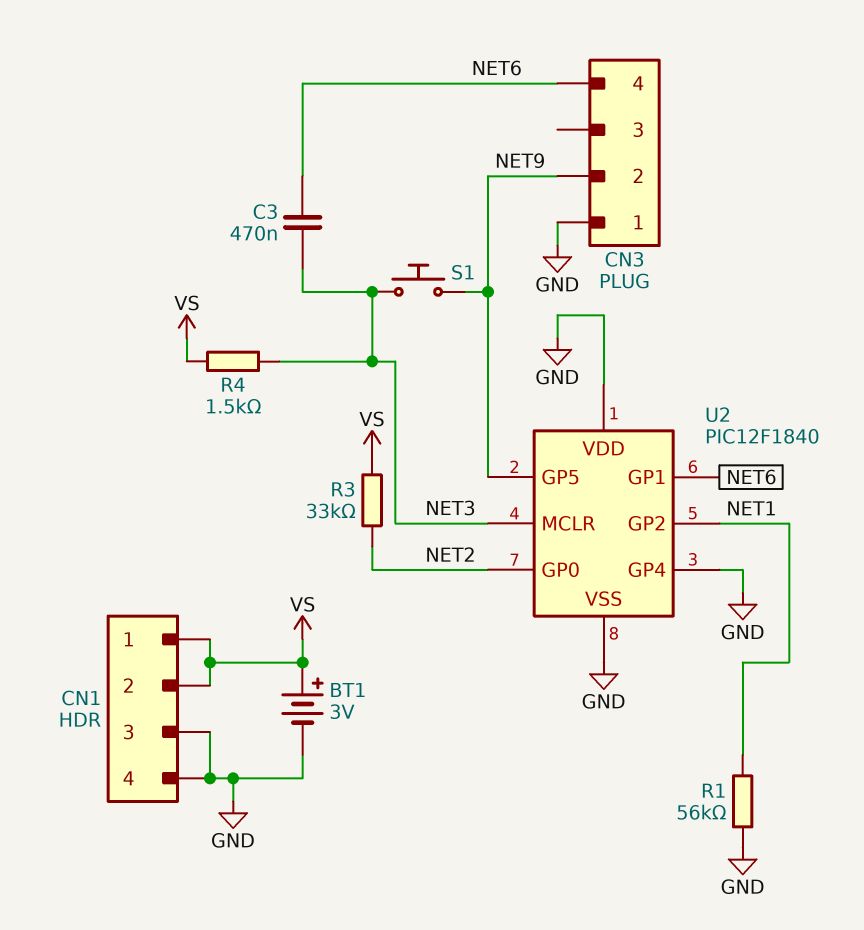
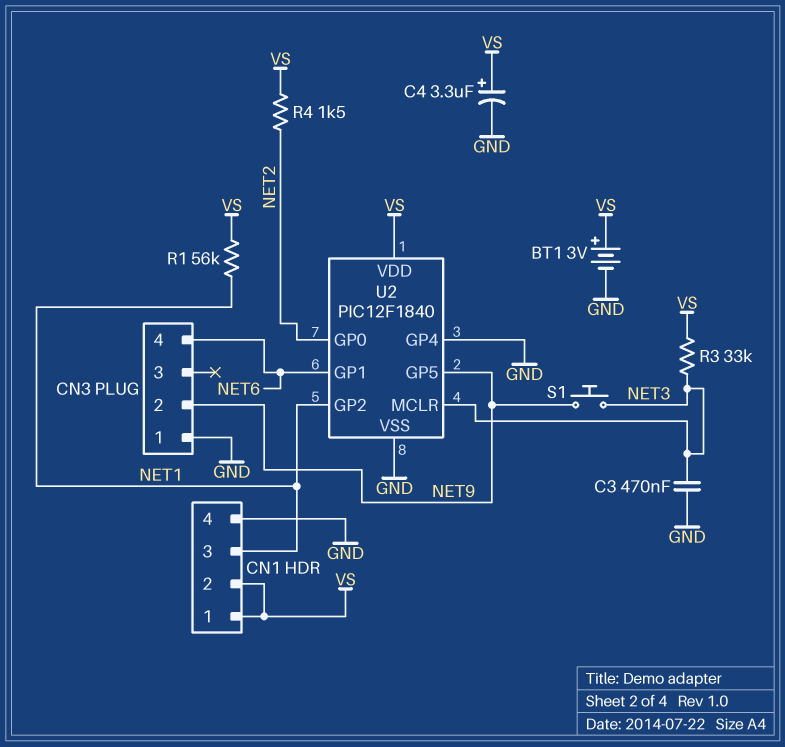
C3: 470nF (NET3, NET6) -> 470nF (GND, NET3)
C4: none -> 3.3uF (plus VS, minus GND)
CN1 pin 3: GND -> NET1
R1: 56k (GND, NET1) -> 56k (NET1, VS)
R3: 33k (NET2, VS) -> 33k (NET3, VS)
R4: 1.5k (NET3, VS) -> 1.5k (NET2, VS)
U2 pin VDD: GND -> VS

